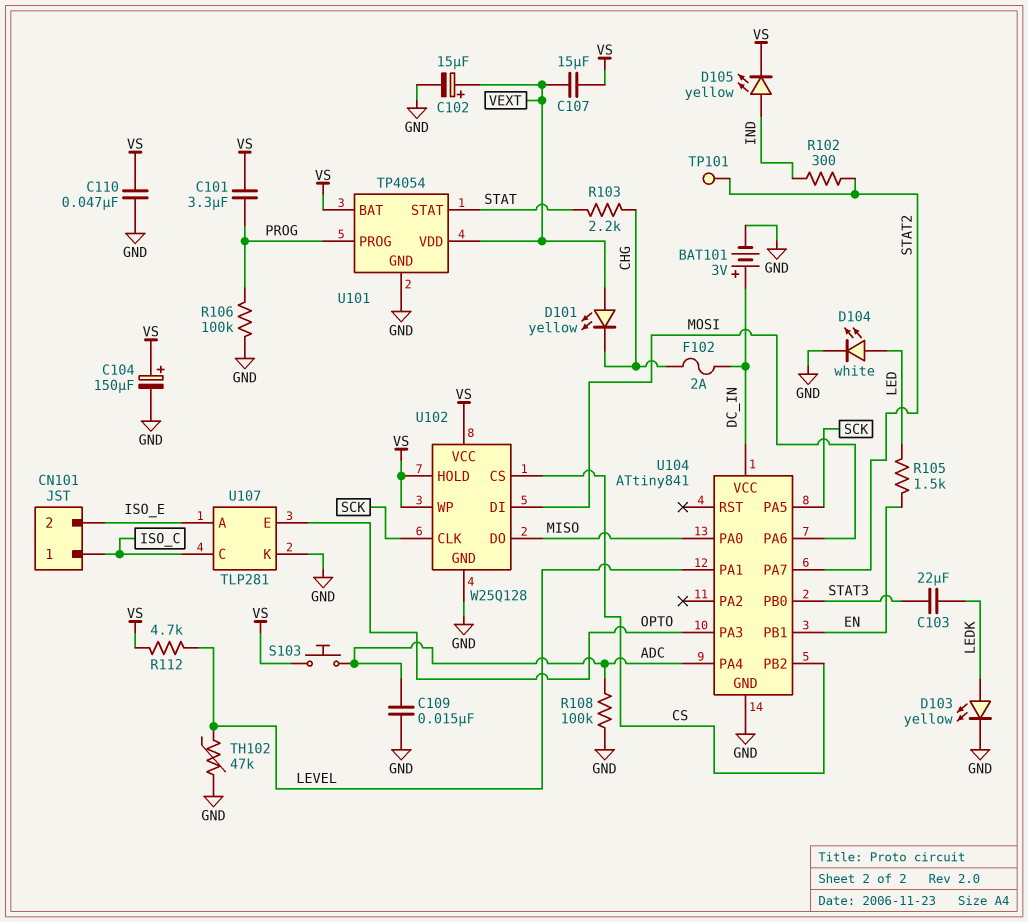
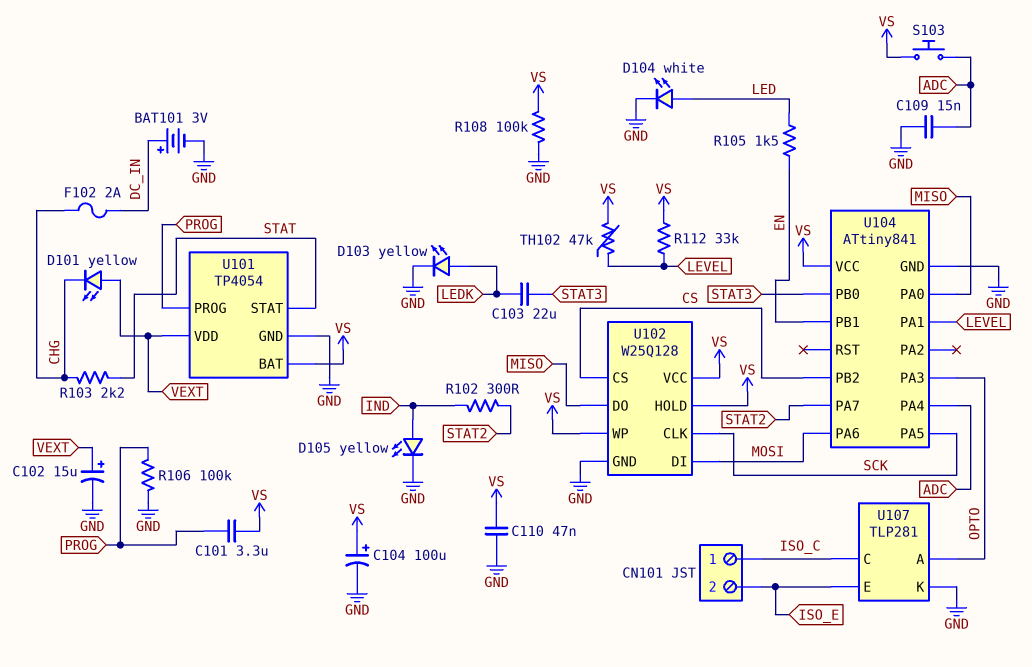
C104: 150uF (plus VS, minus GND) -> 100uF (plus VS, minus GND)
C107: 15uF (VEXT, VS) -> none
D105: LED yellow (A IND, K VS) -> LED yellow (A IND, K GND)
R108: 100k (ADC, GND) -> 100k (GND, VS)
R112: 4.7k (LEVEL, VS) -> 33k (LEVEL, VS)
TH102: 47k (GND, LEVEL) -> 47k (LEVEL, VS)
TP101: test point (STAT2) -> none
U104 pin VCC: DC_IN -> VS
U107 pin A: ISO_E -> OPTO
U107 pin E: OPTO -> ISO_E

